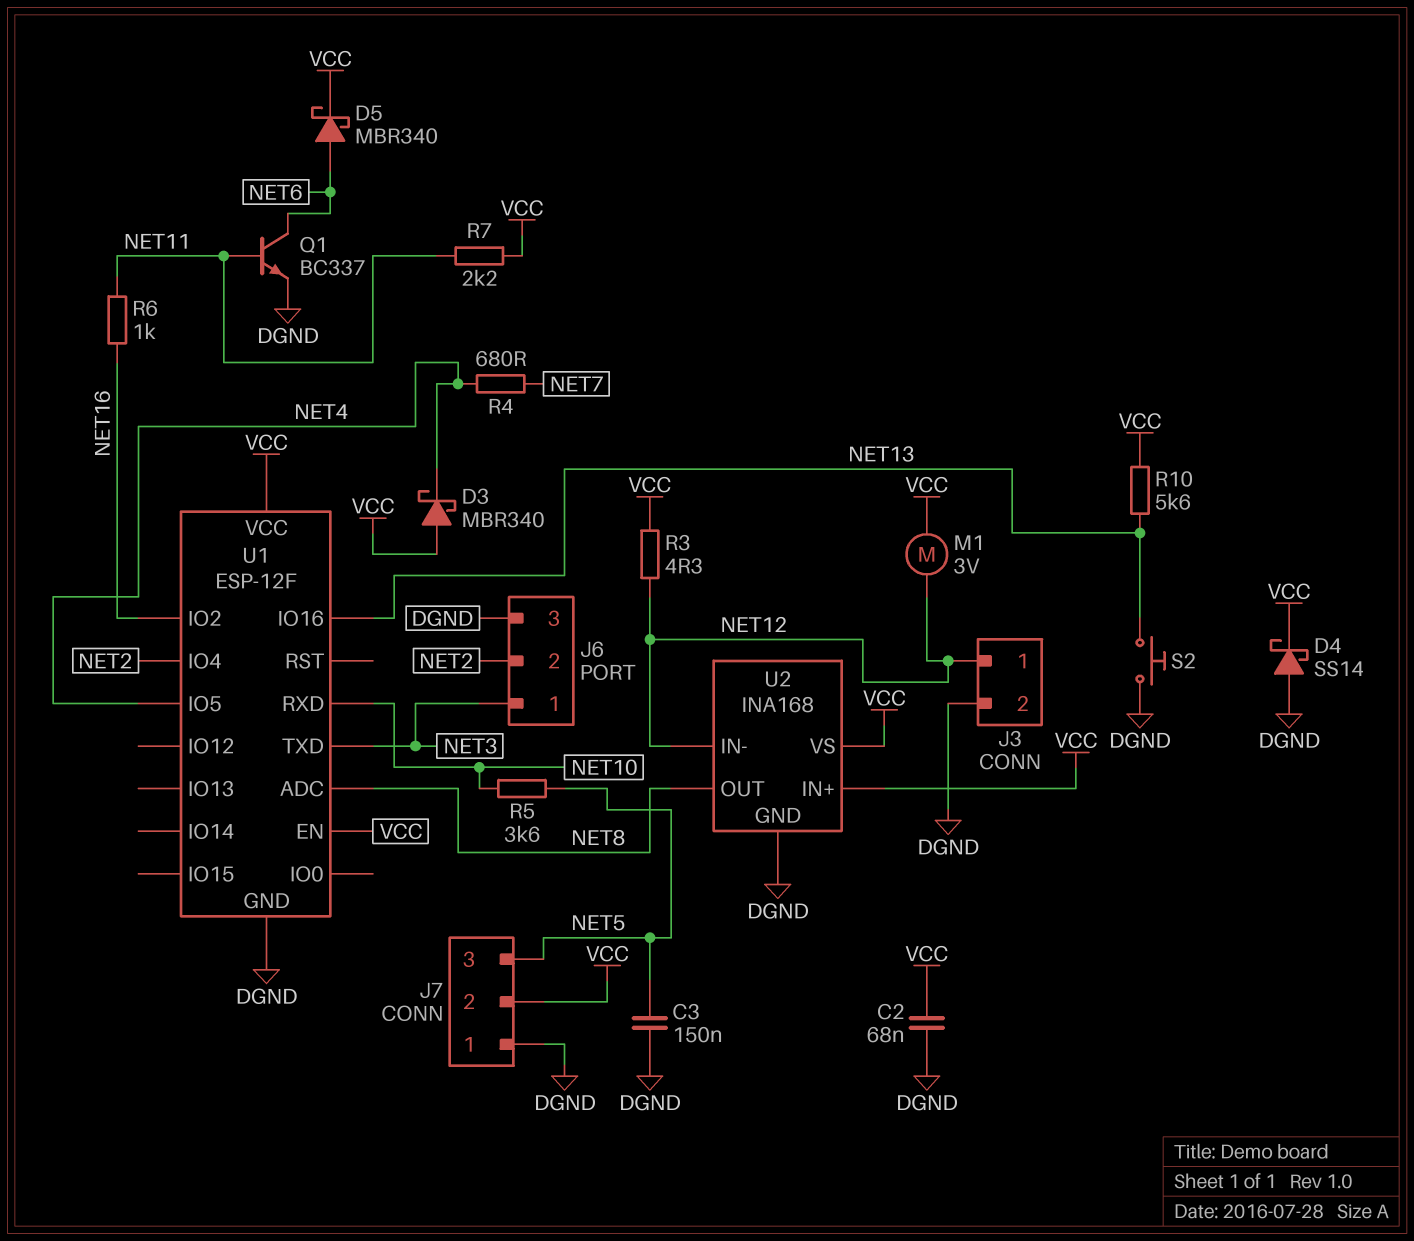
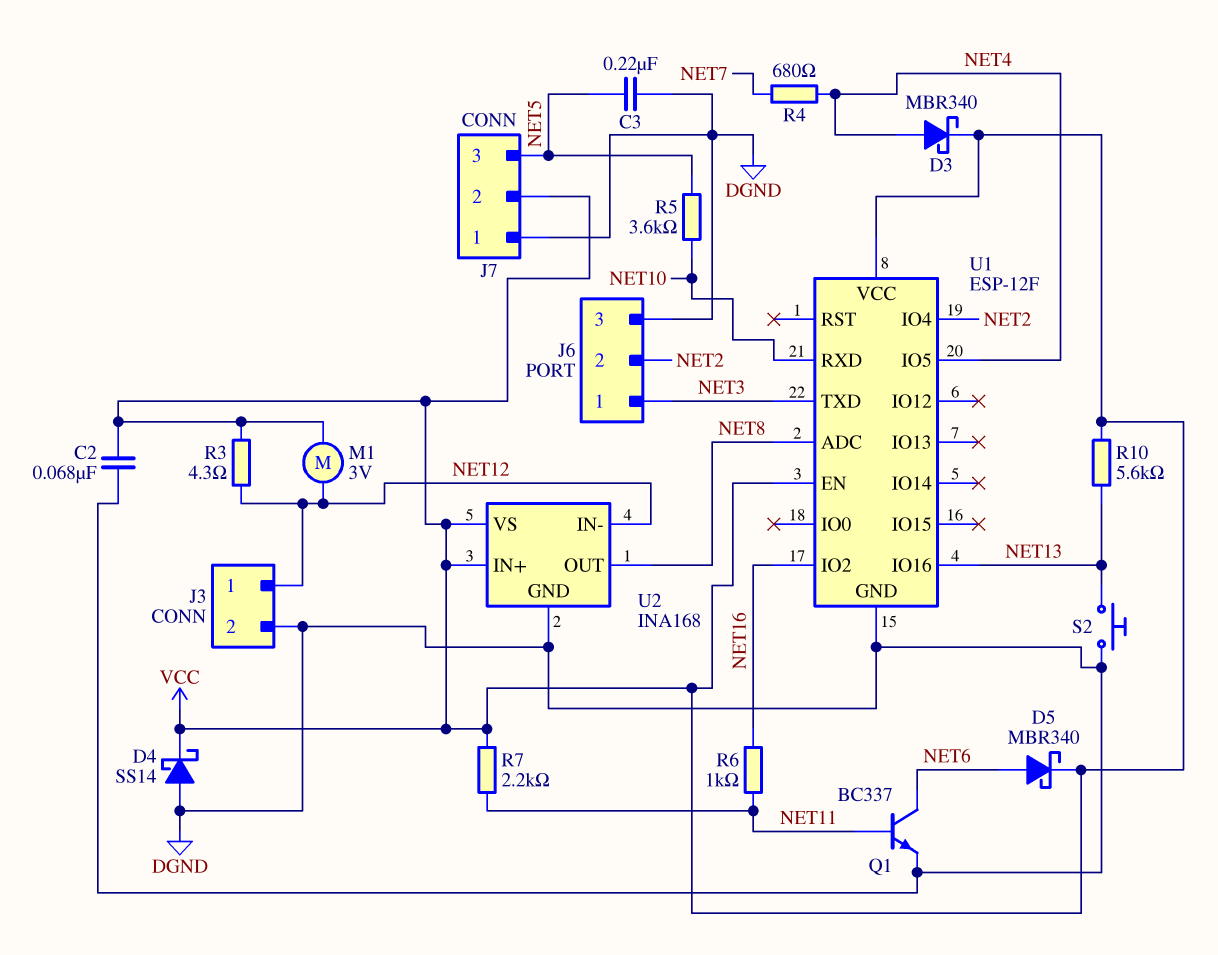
C3: 150nF (DGND, NET5) -> 220nF (DGND, NET5)
D3: schottky MBR340 (A VCC, K NET4) -> schottky MBR340 (A NET4, K VCC)

